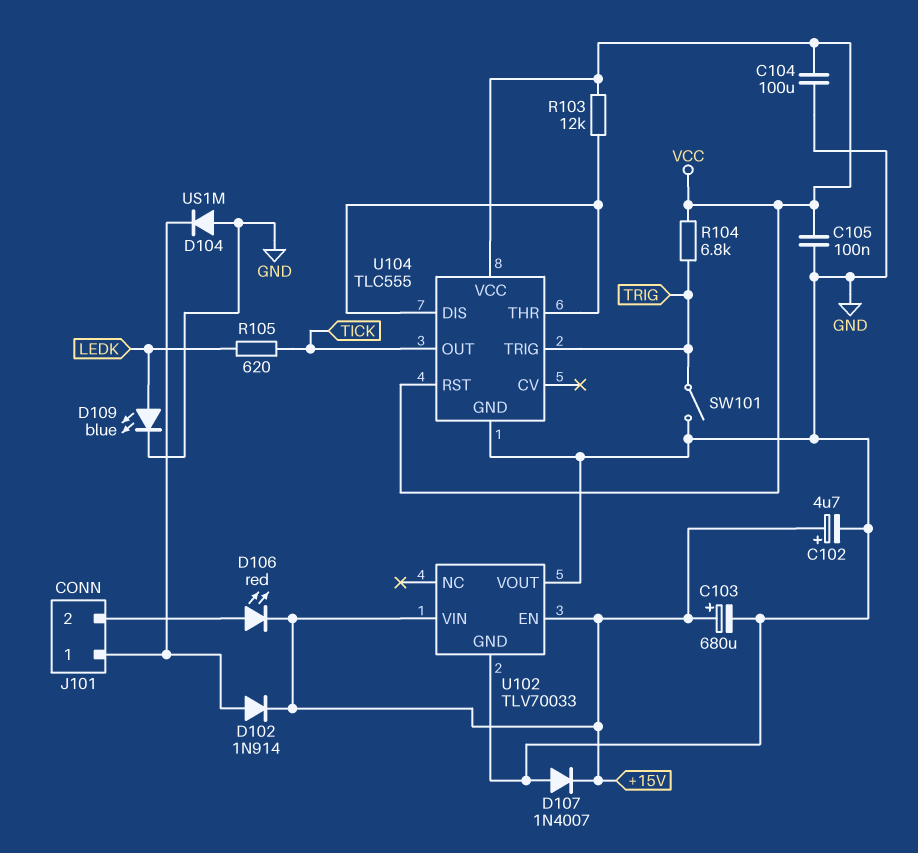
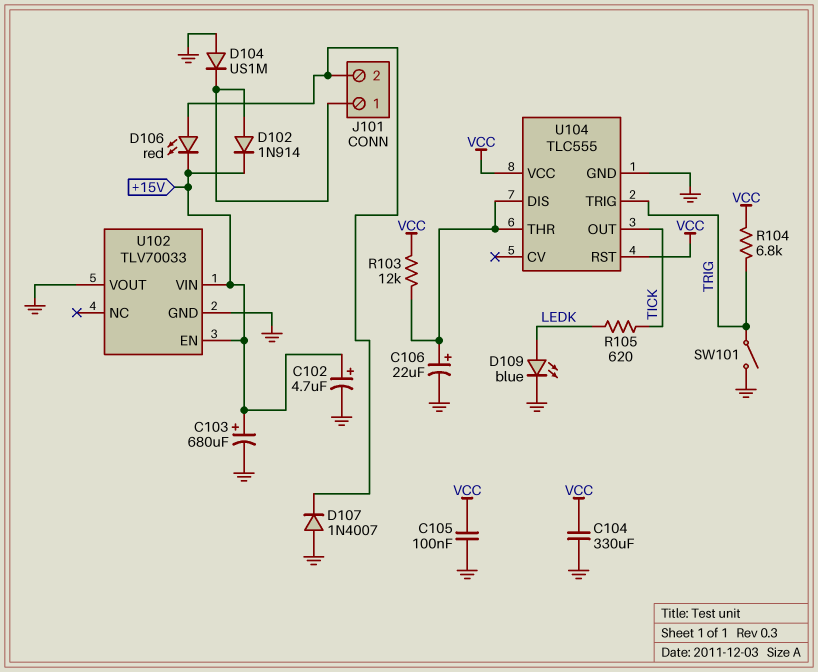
C104: 100uF (GND, VCC) -> 330uF (GND, VCC)
C106: none -> 22uF (plus U104/DIS, minus GND)
D107: diode 1N4007 (A GND, K +15V) -> diode 1N4007 (A GND, K J101/2)

